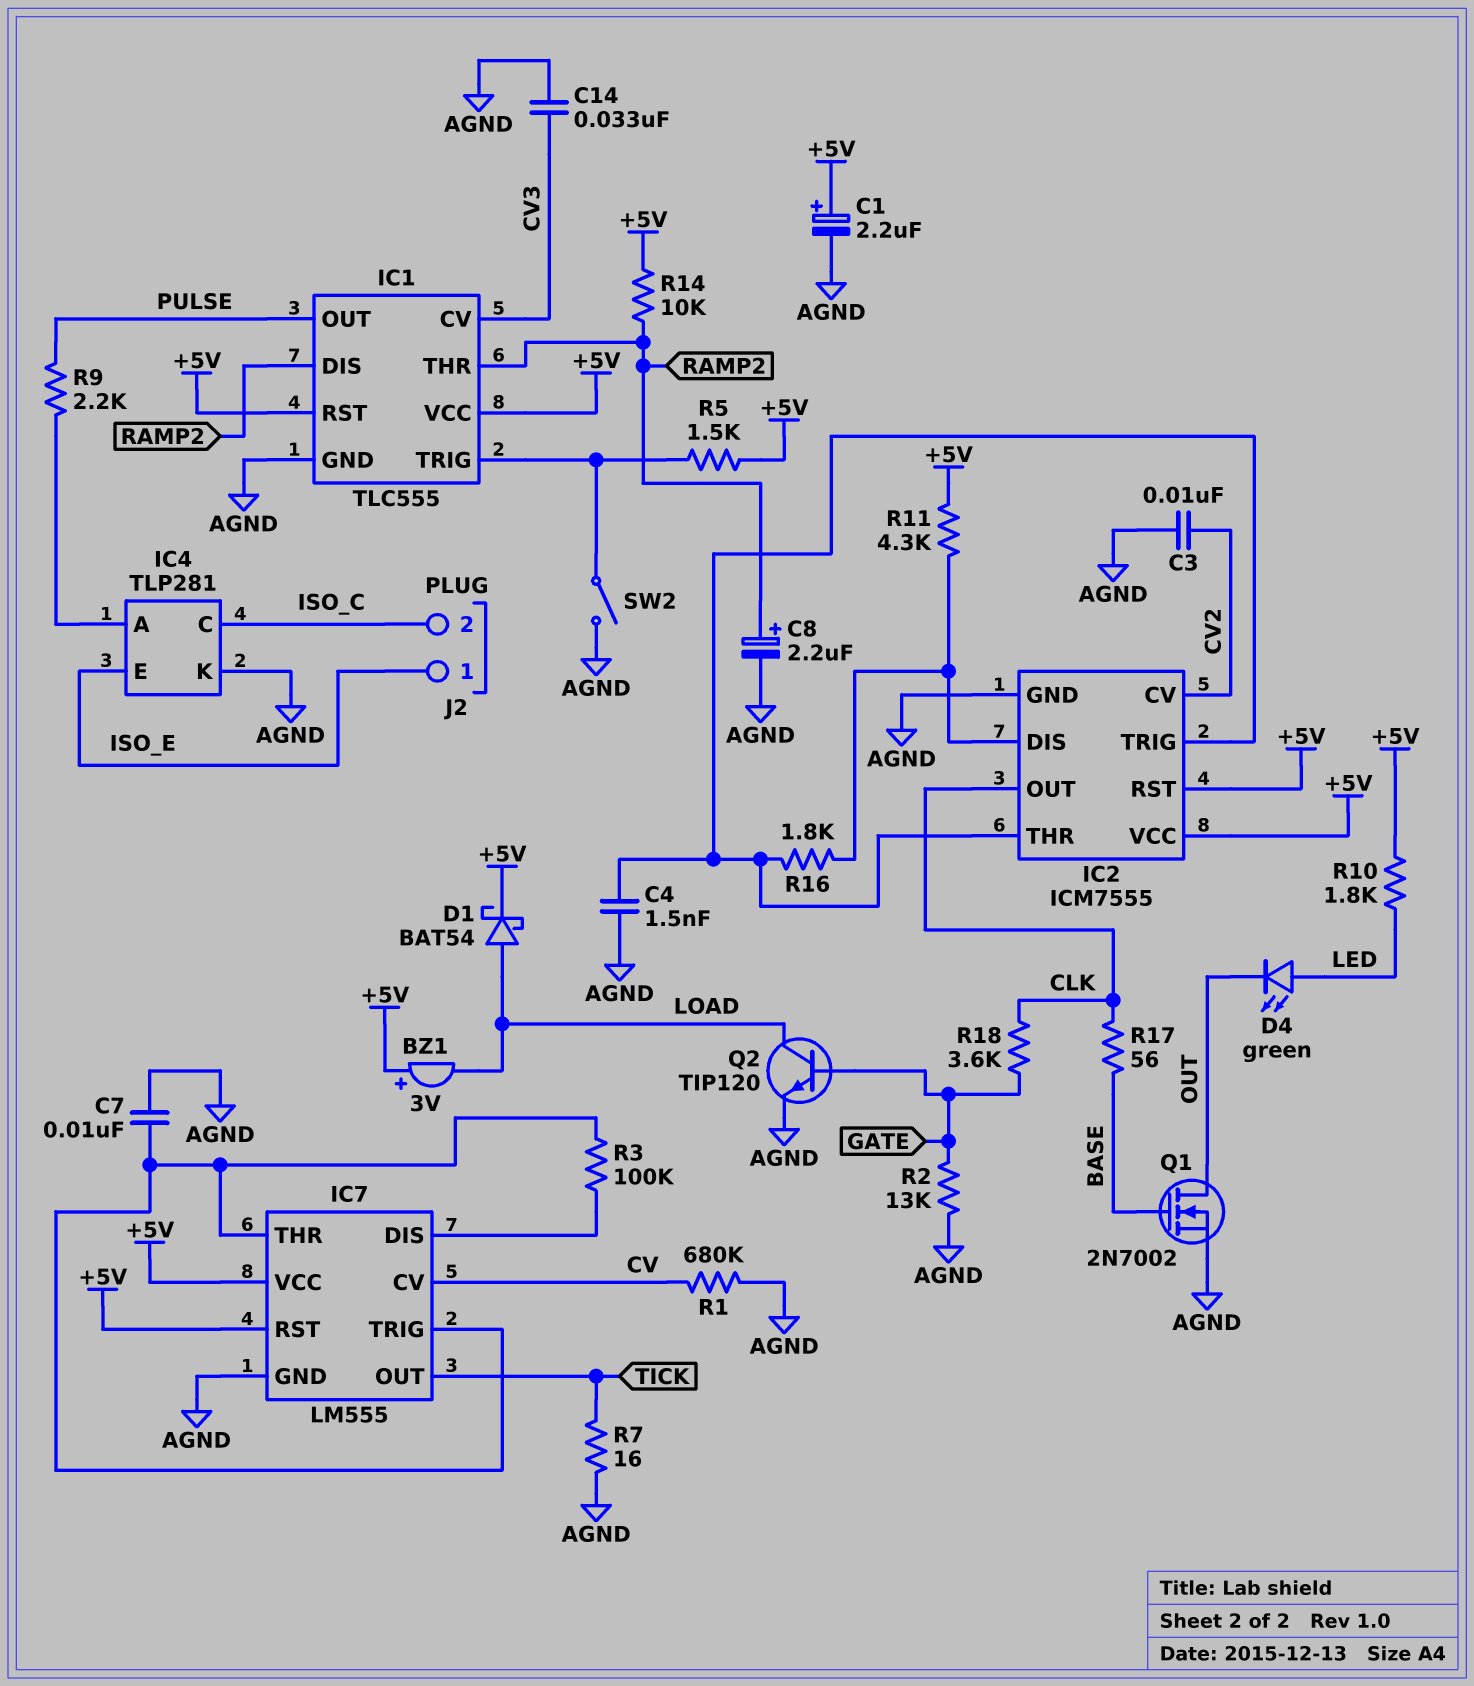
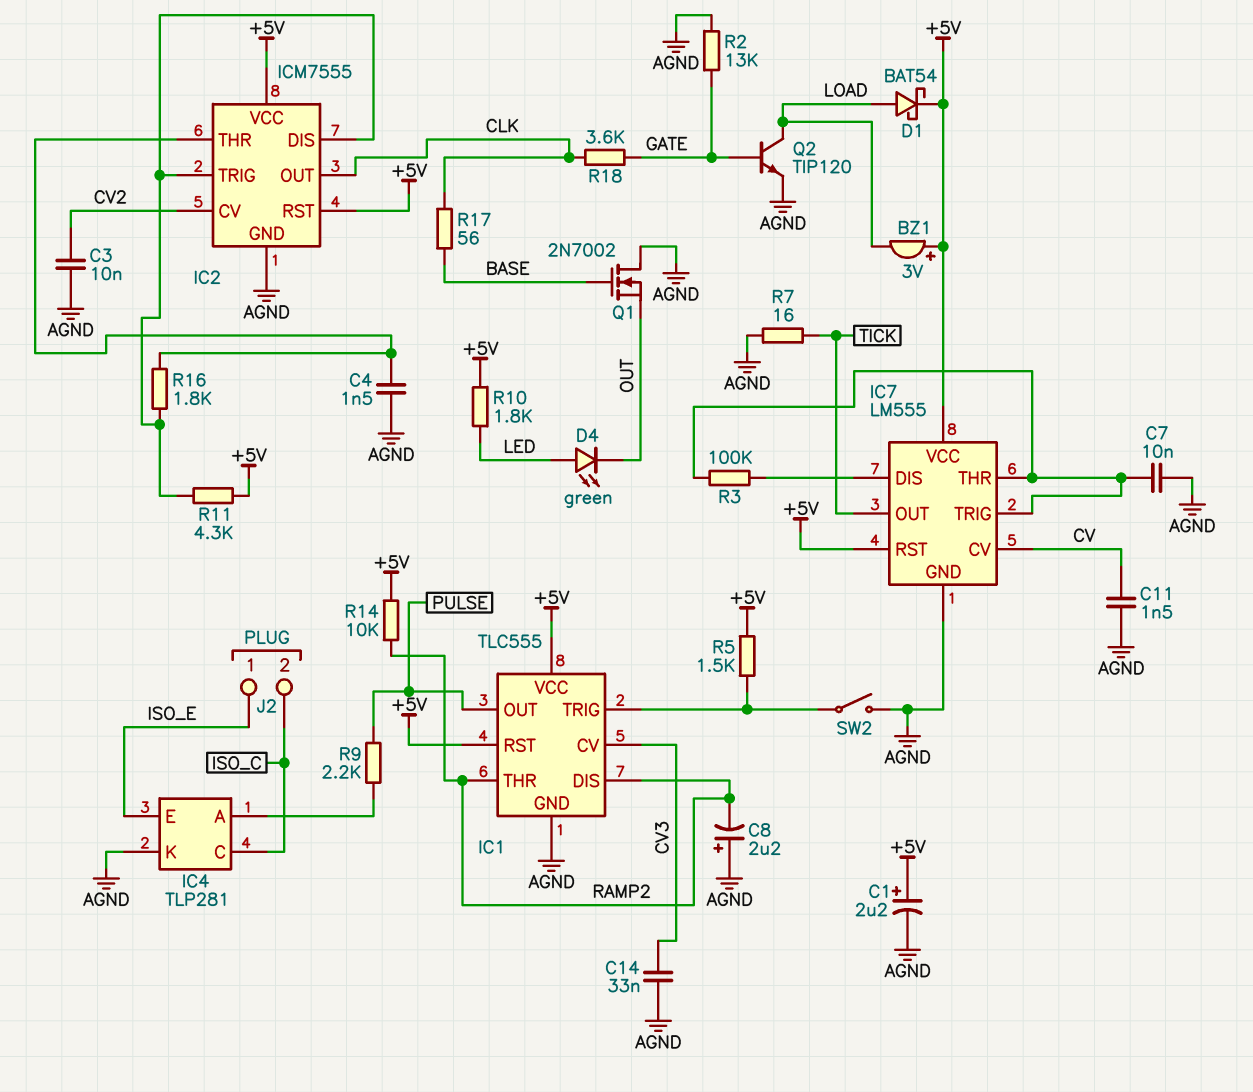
C8: 2.2uF (plus RAMP2, minus AGND) -> 2.2uF (plus AGND, minus RAMP2)
C11: none -> 1.5nF (AGND, CV)
IC2 pin TRIG: IC2/THR -> IC2/DIS
Q1: NMOS 2N7002 (G BASE, D OUT, S AGND) -> NMOS 2N7002 (G BASE, D AGND, S OUT)
R1: 680k (AGND, CV) -> none

